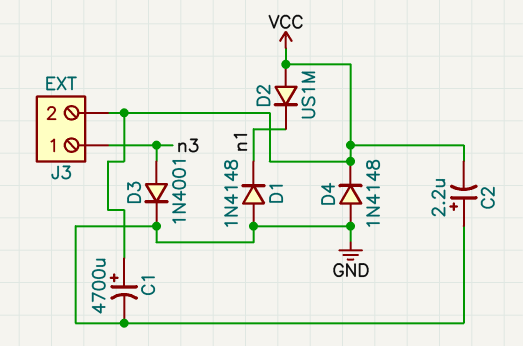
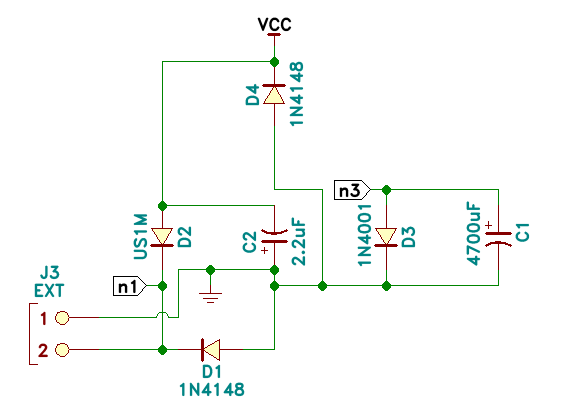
C1: 4700uF (plus VCC, minus GND) -> 4700uF (plus n3, minus GND)
J3 pin 1: n3 -> GND
J3 pin 2: VCC -> n1

